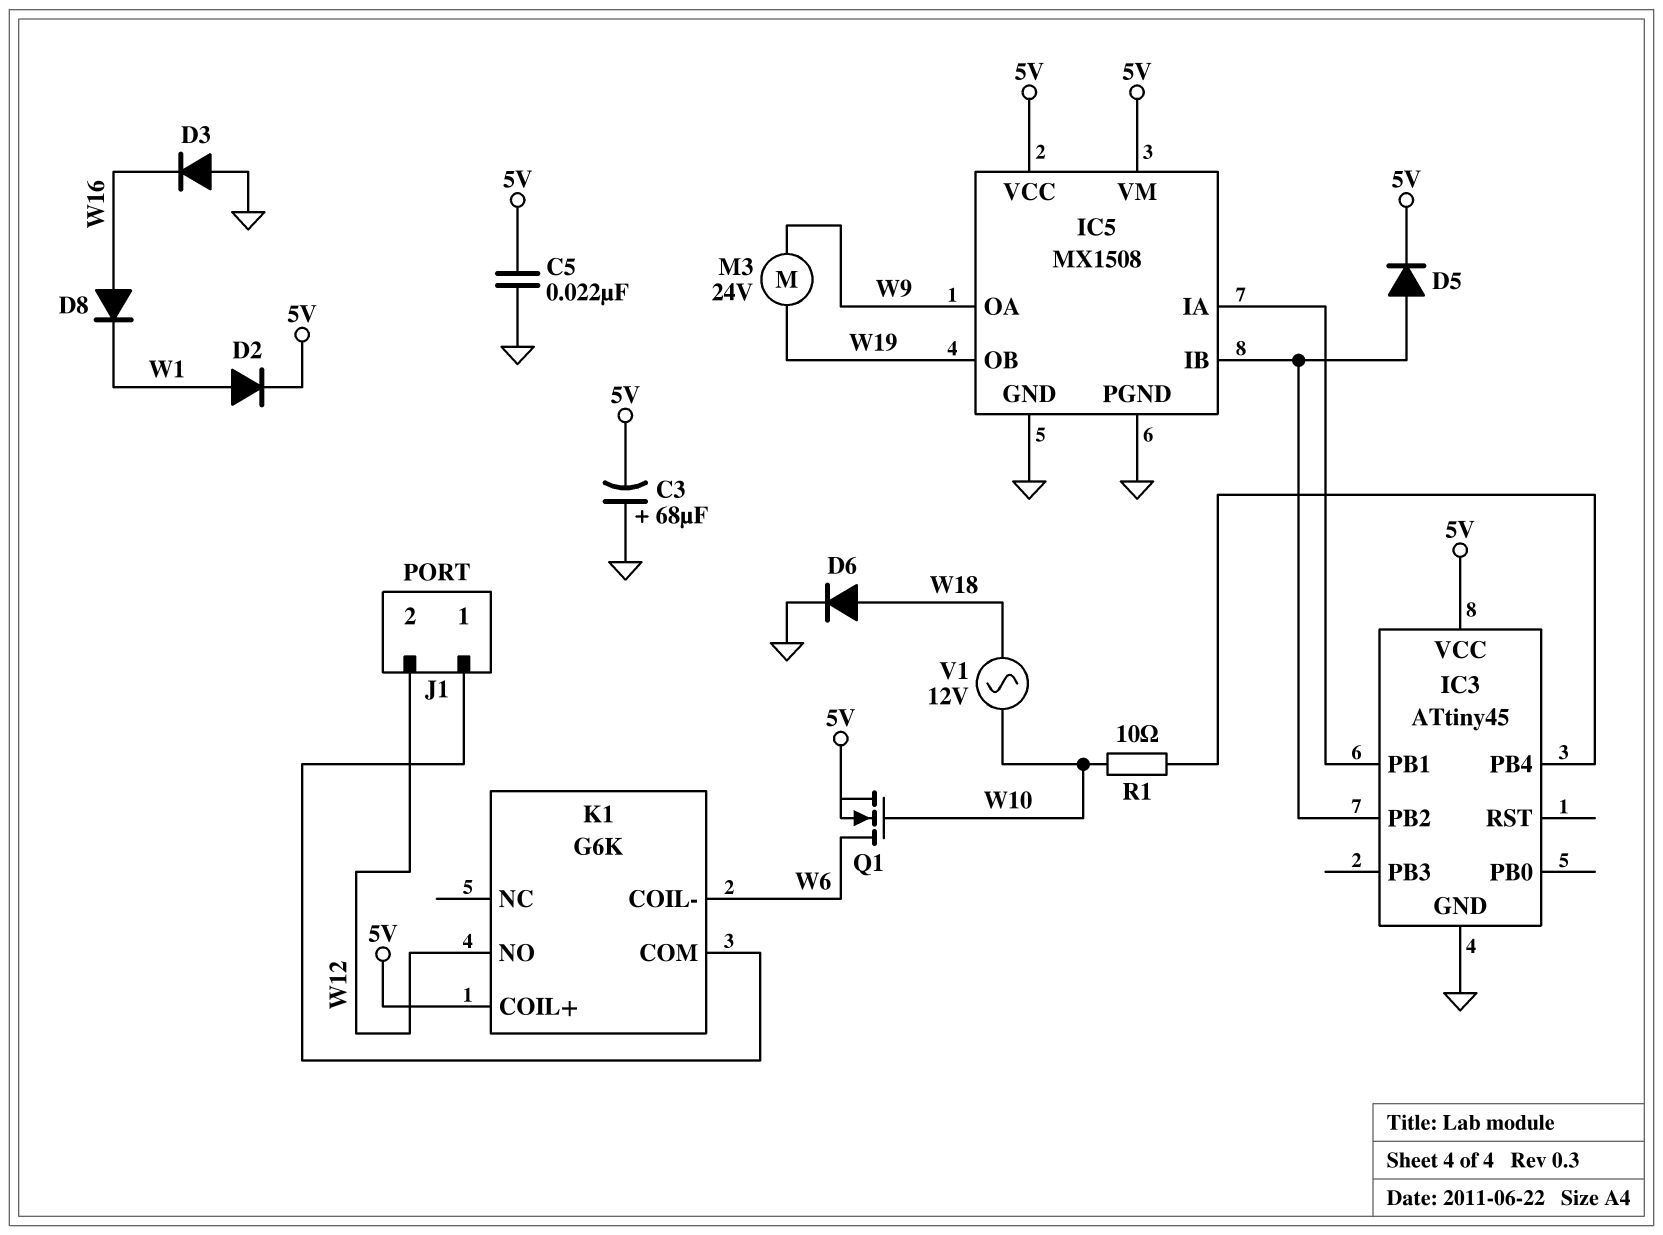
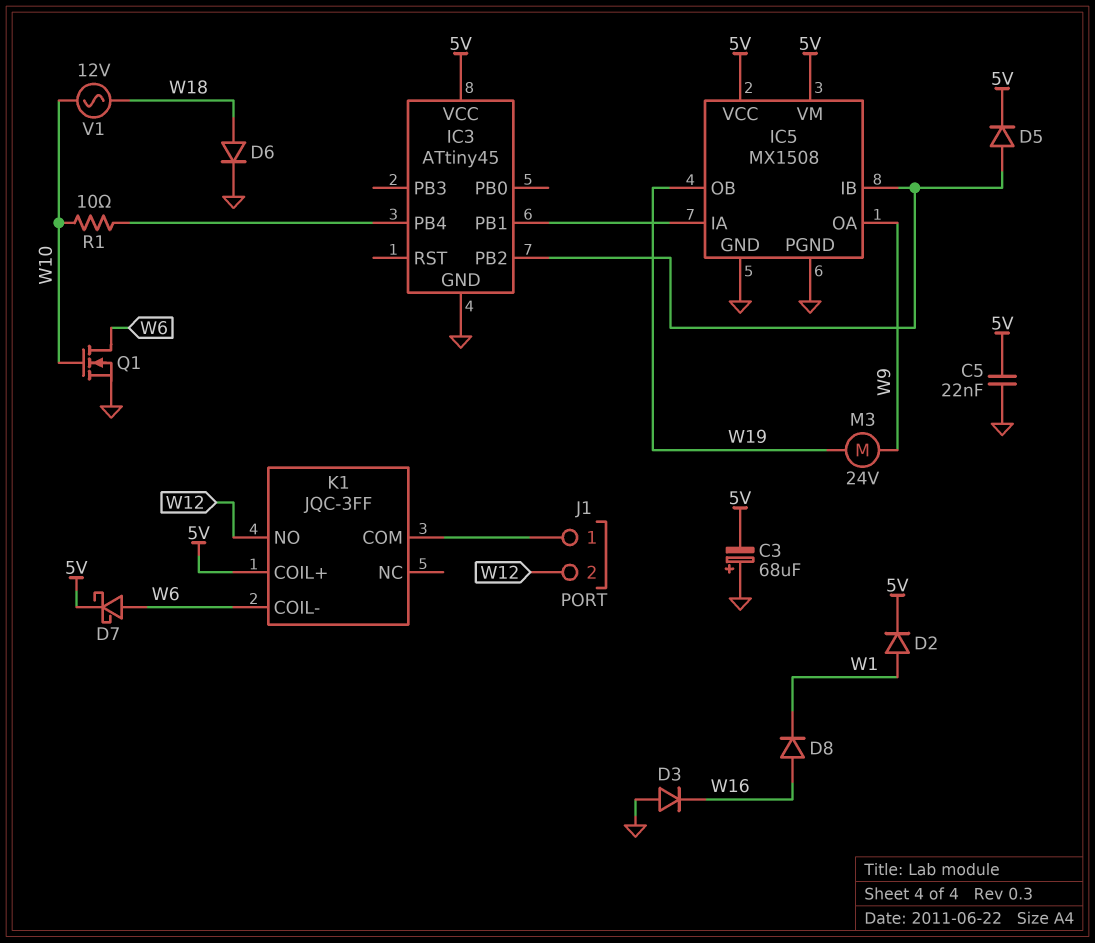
D7: none -> schottky (A W6, K 5V)
K1: G6K -> JQC-3FF
Q1: NMOS (G W10, D W6, S 5V) -> NMOS (G W10, D W6, S GND)

